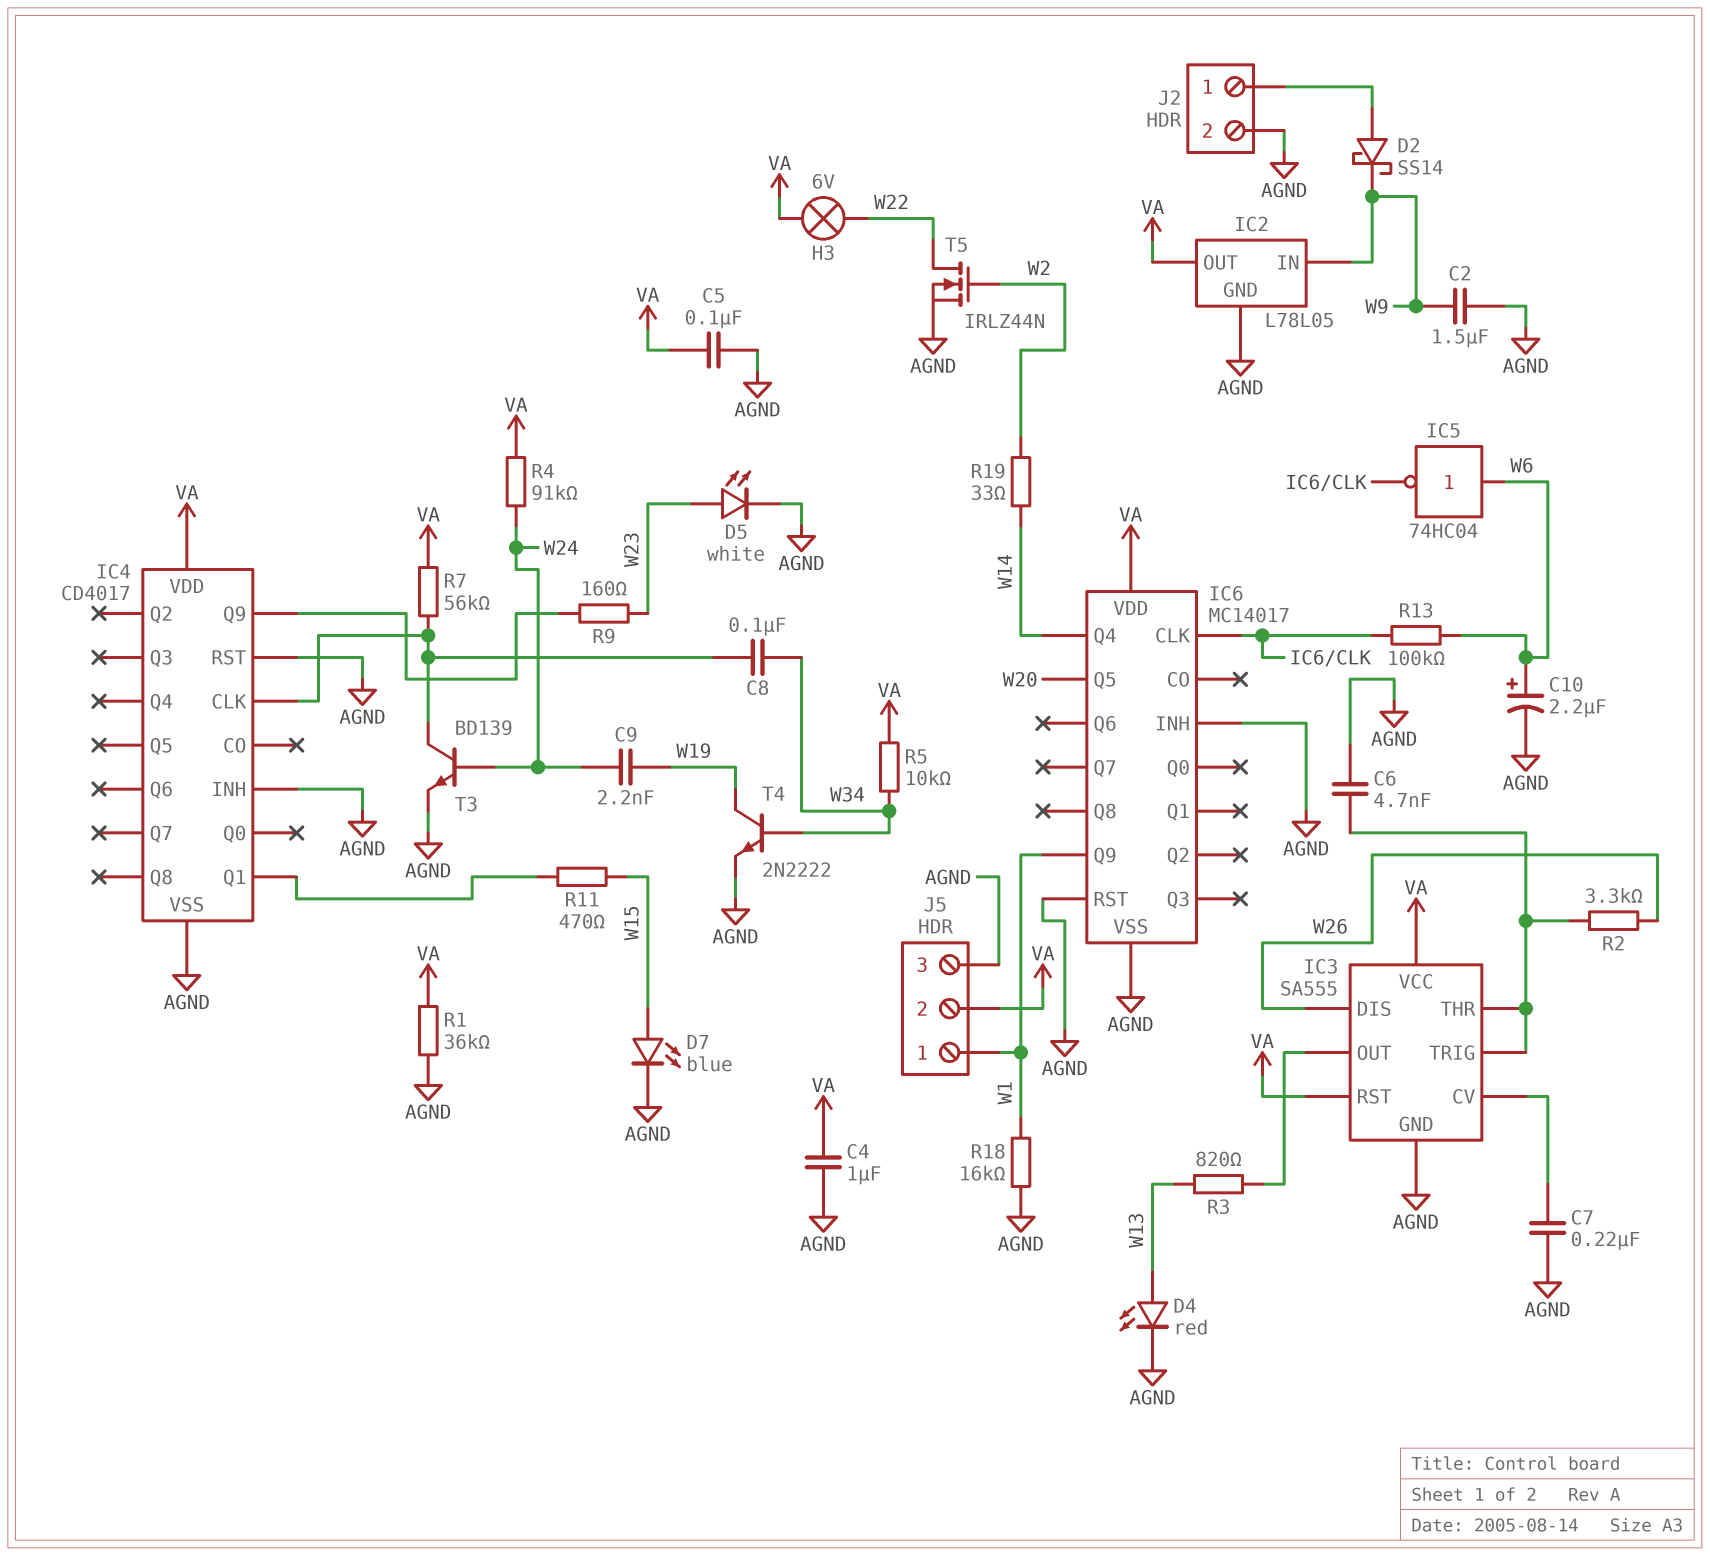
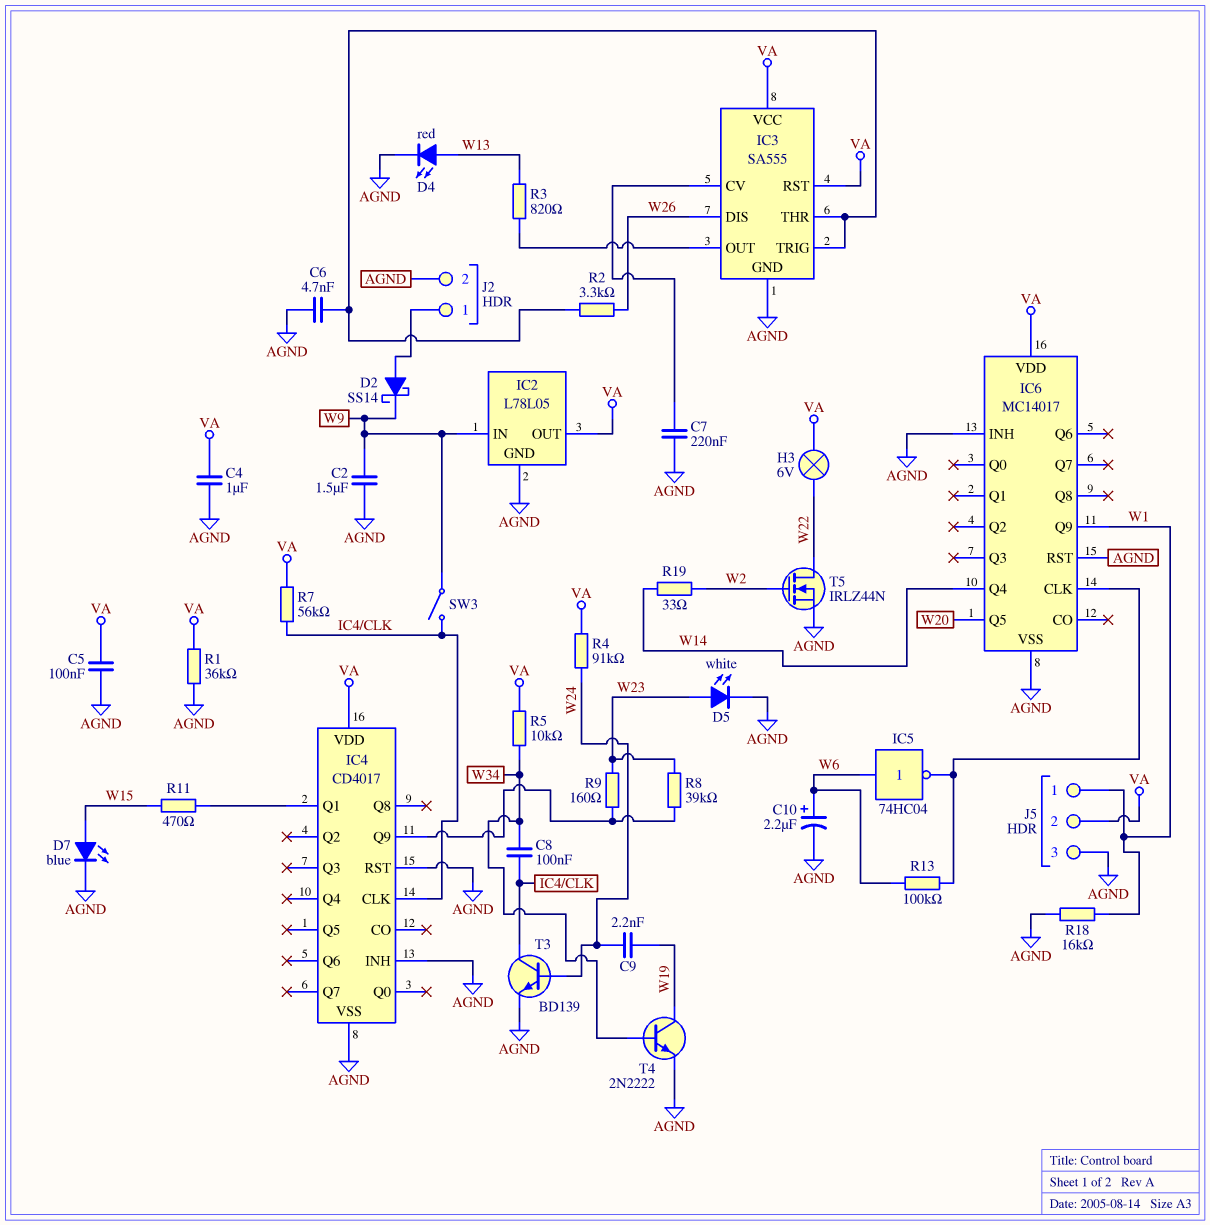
R8: none -> 39k (IC4/Q9, W23)
SW3: none -> switch (IC4/CLK, W9)

